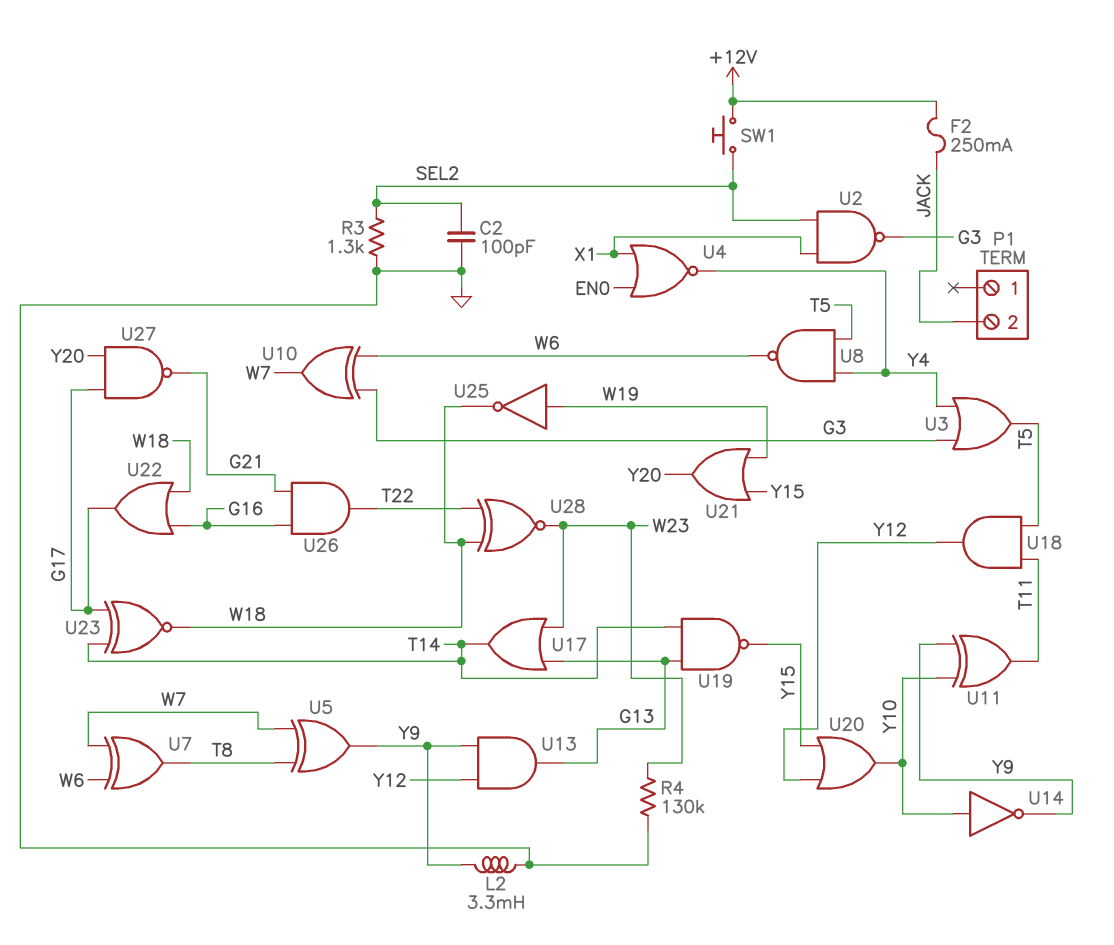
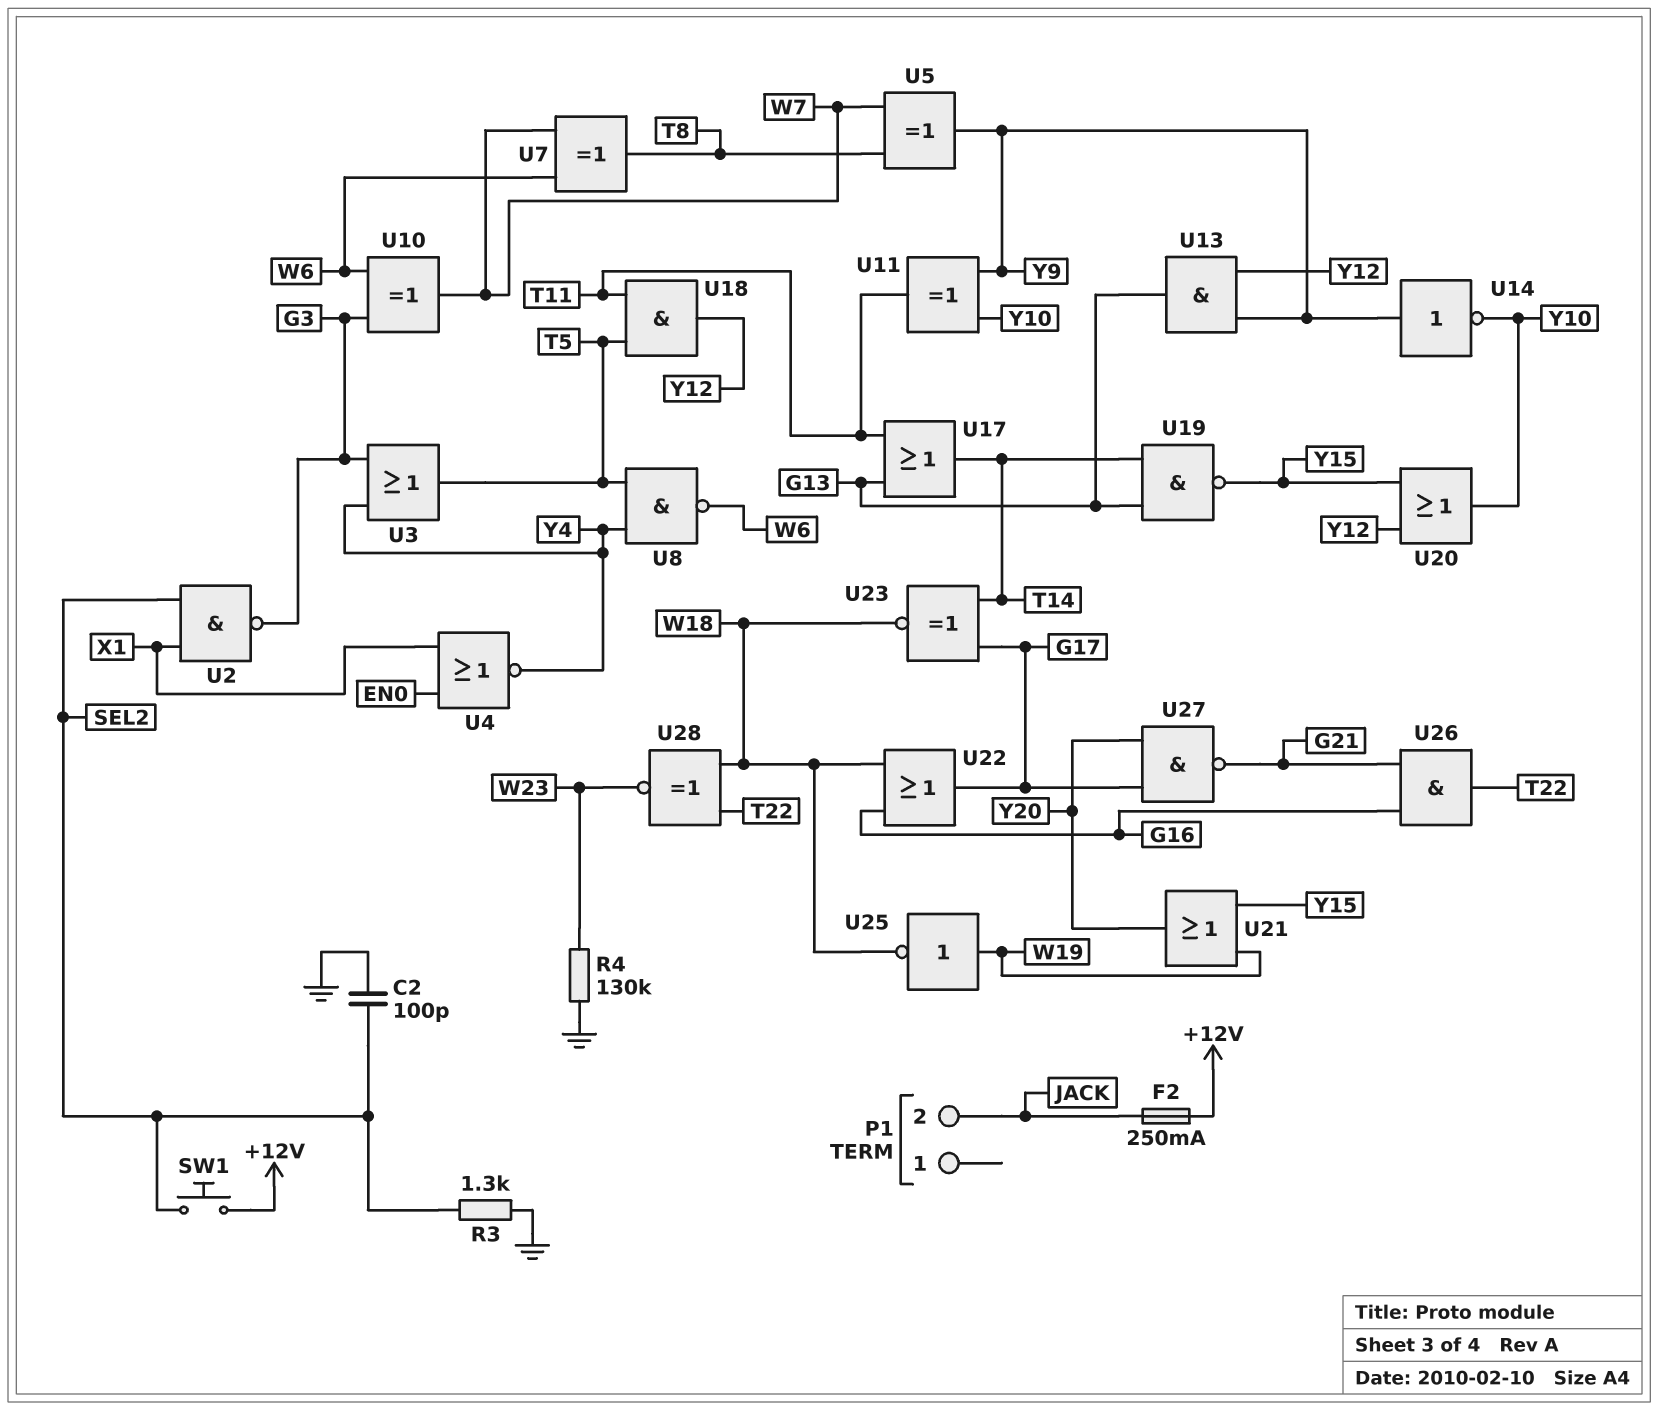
L2: 3.3mH (GND, Y9) -> none
U14: NOT (in Y10, out Y9) -> NOT (in Y9, out Y10)
U17: OR (in G13, in W23, out T14) -> OR (in G13, in T11, out T14)

